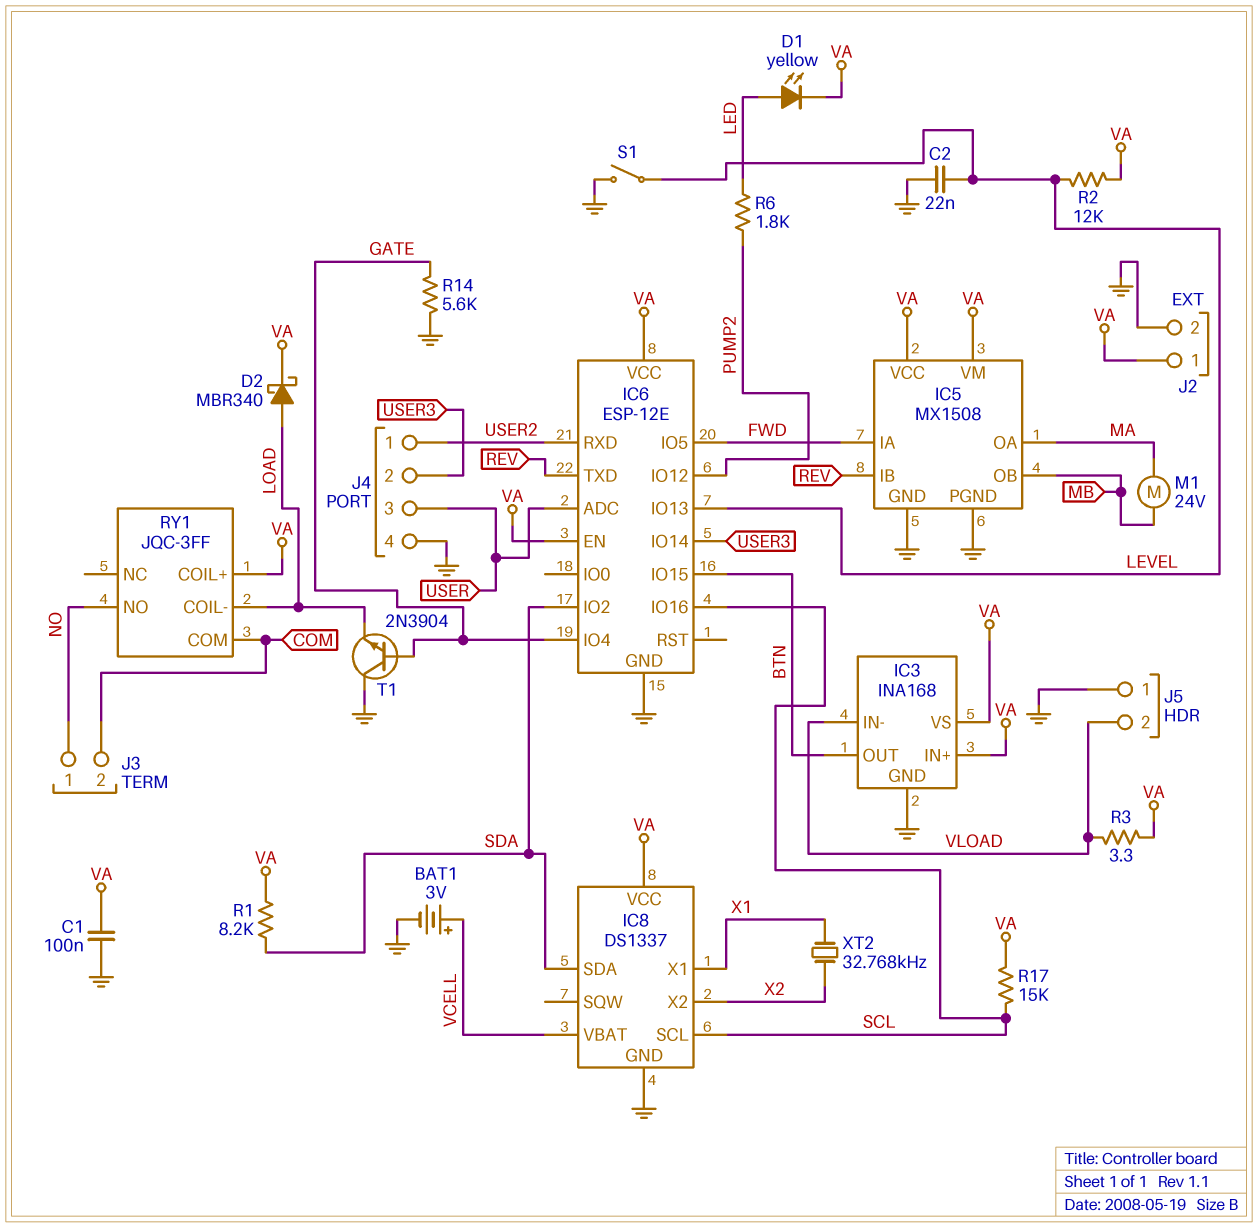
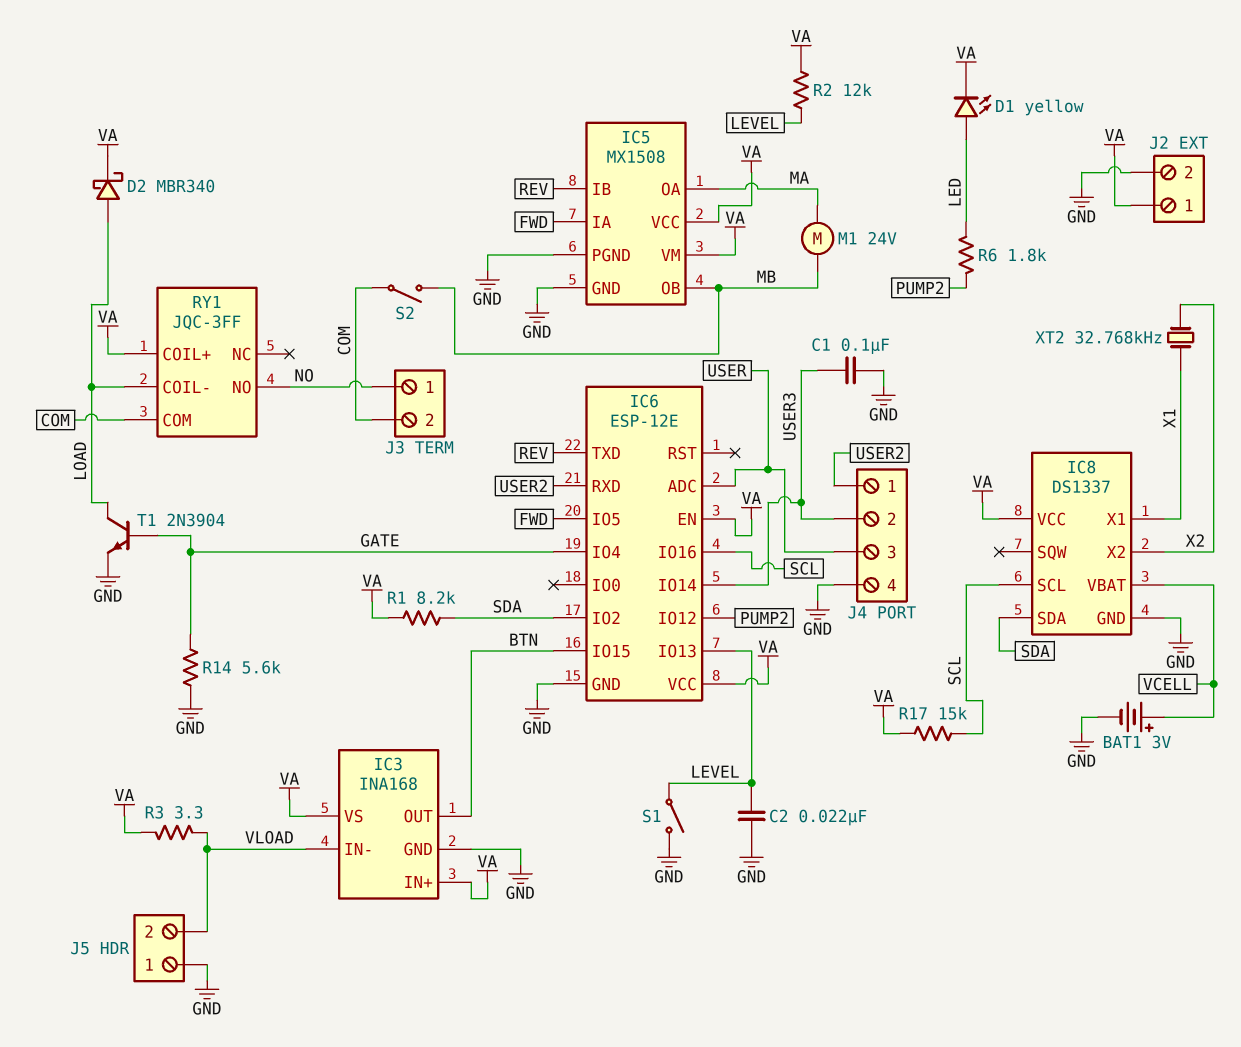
C1: 100nF (GND, VA) -> 100nF (GND, USER3)
S2: none -> switch (COM, MB)
T1: NPN 2N3904 (B GATE, C GND, E LOAD) -> NPN 2N3904 (B GATE, C LOAD, E GND)

